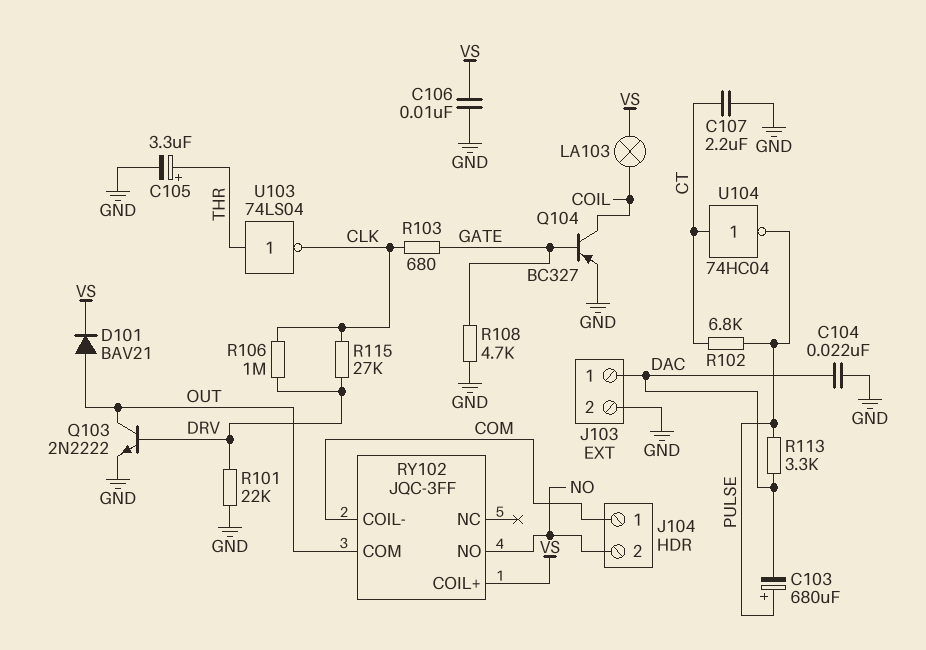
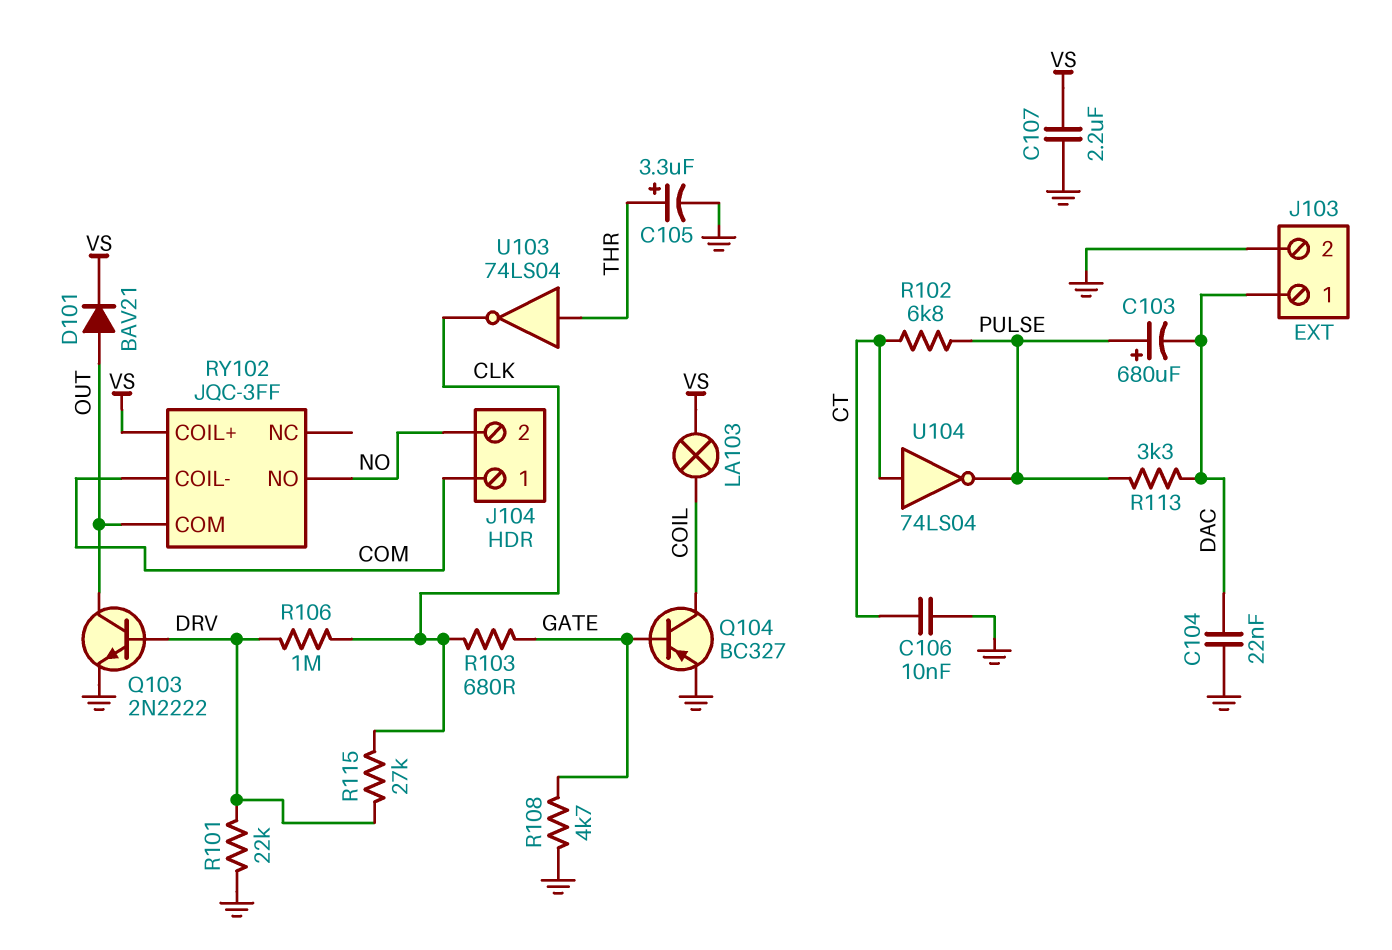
C106: 10nF (GND, VS) -> 10nF (CT, GND)
C107: 2.2uF (CT, GND) -> 2.2uF (GND, VS)
U104: NOT 74HC04 (in CT, out PULSE) -> NOT 74LS04 (in CT, out PULSE)

